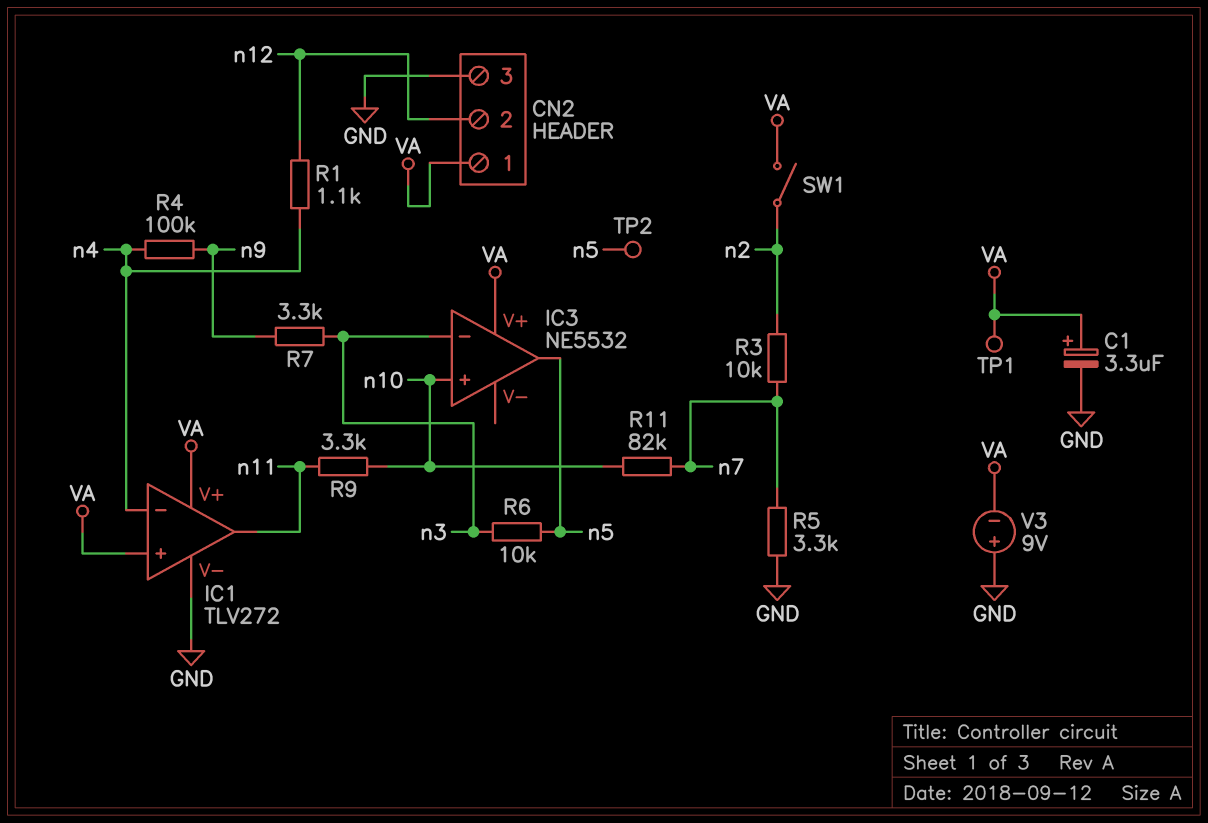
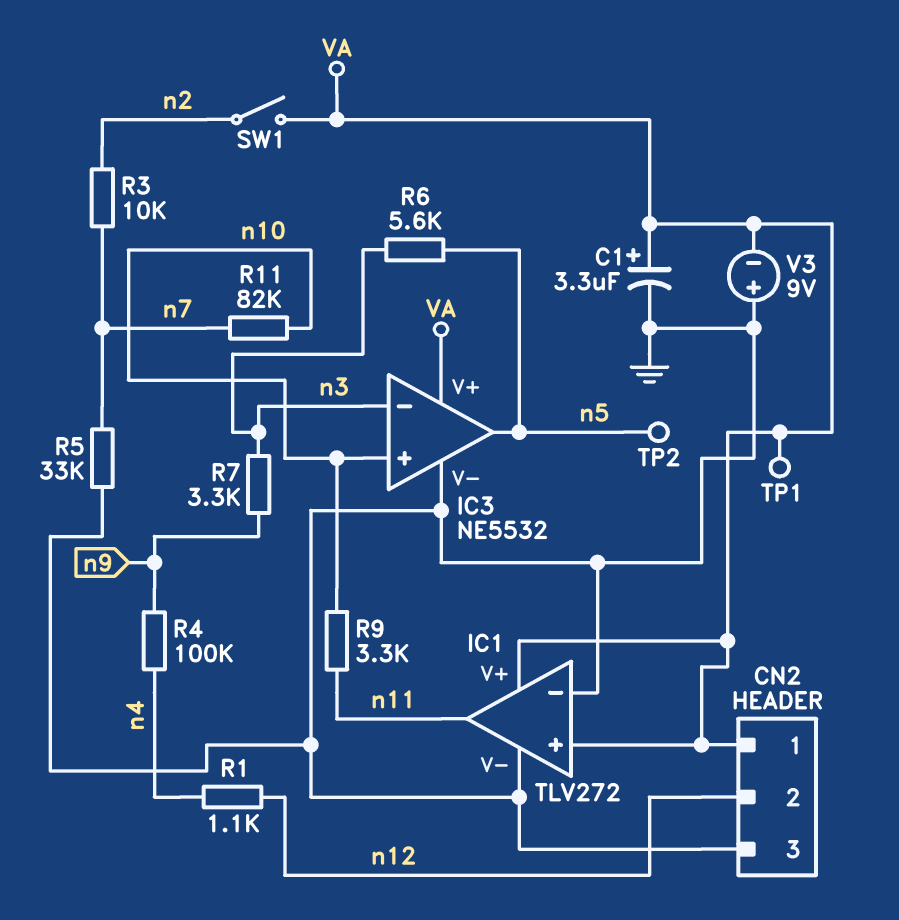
IC1 pin in-: n4 -> GND
IC3 pin V-: none -> GND
R5: 3.3k (GND, n7) -> 33k (GND, n7)
R6: 10k (n3, n5) -> 5.6k (n3, n5)

